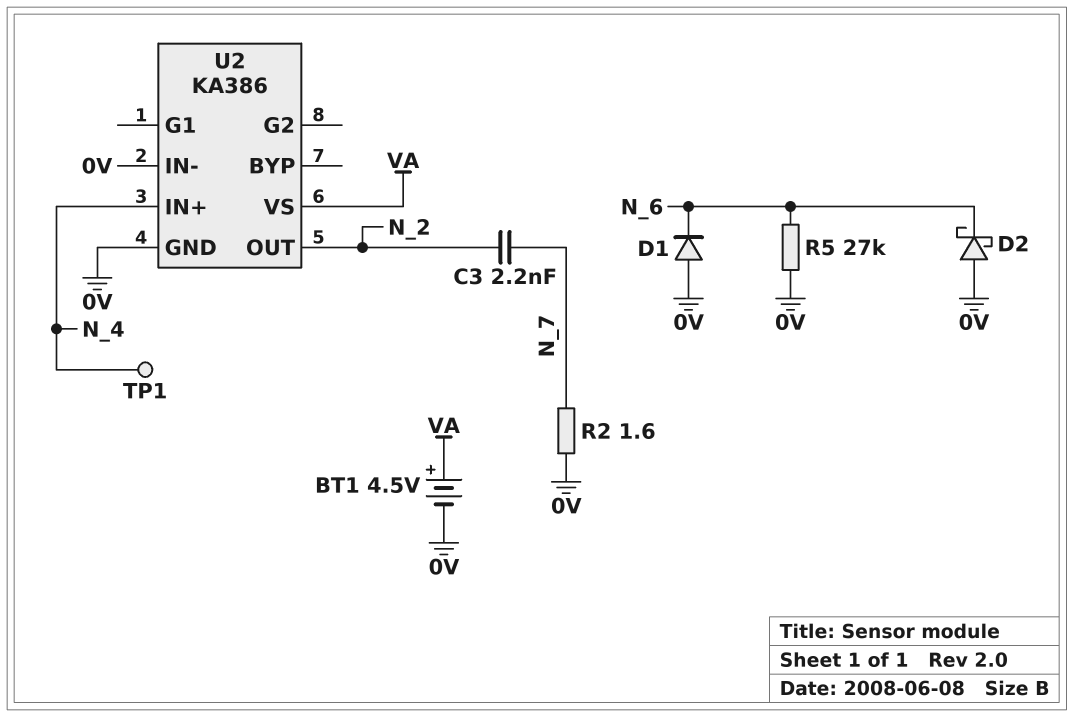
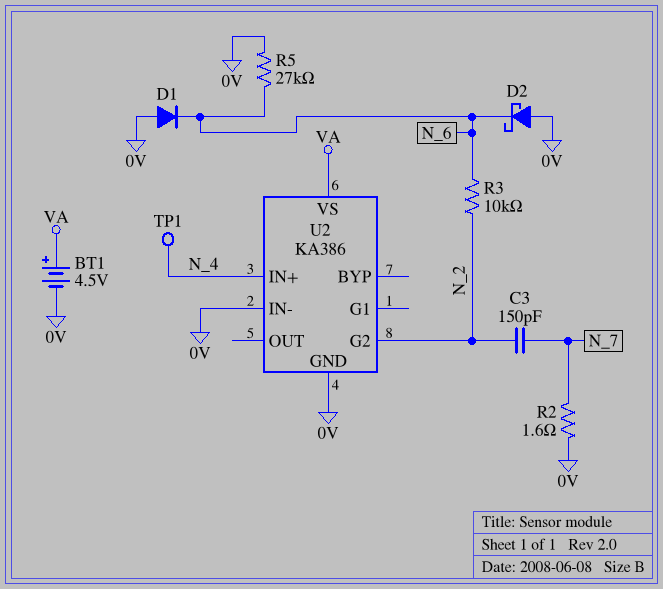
C3: 2.2nF (N_2, N_7) -> 150pF (N_2, N_7)
R3: none -> 10k (N_2, N_6)
U2 pin G2: none -> N_2
U2 pin OUT: N_2 -> none

